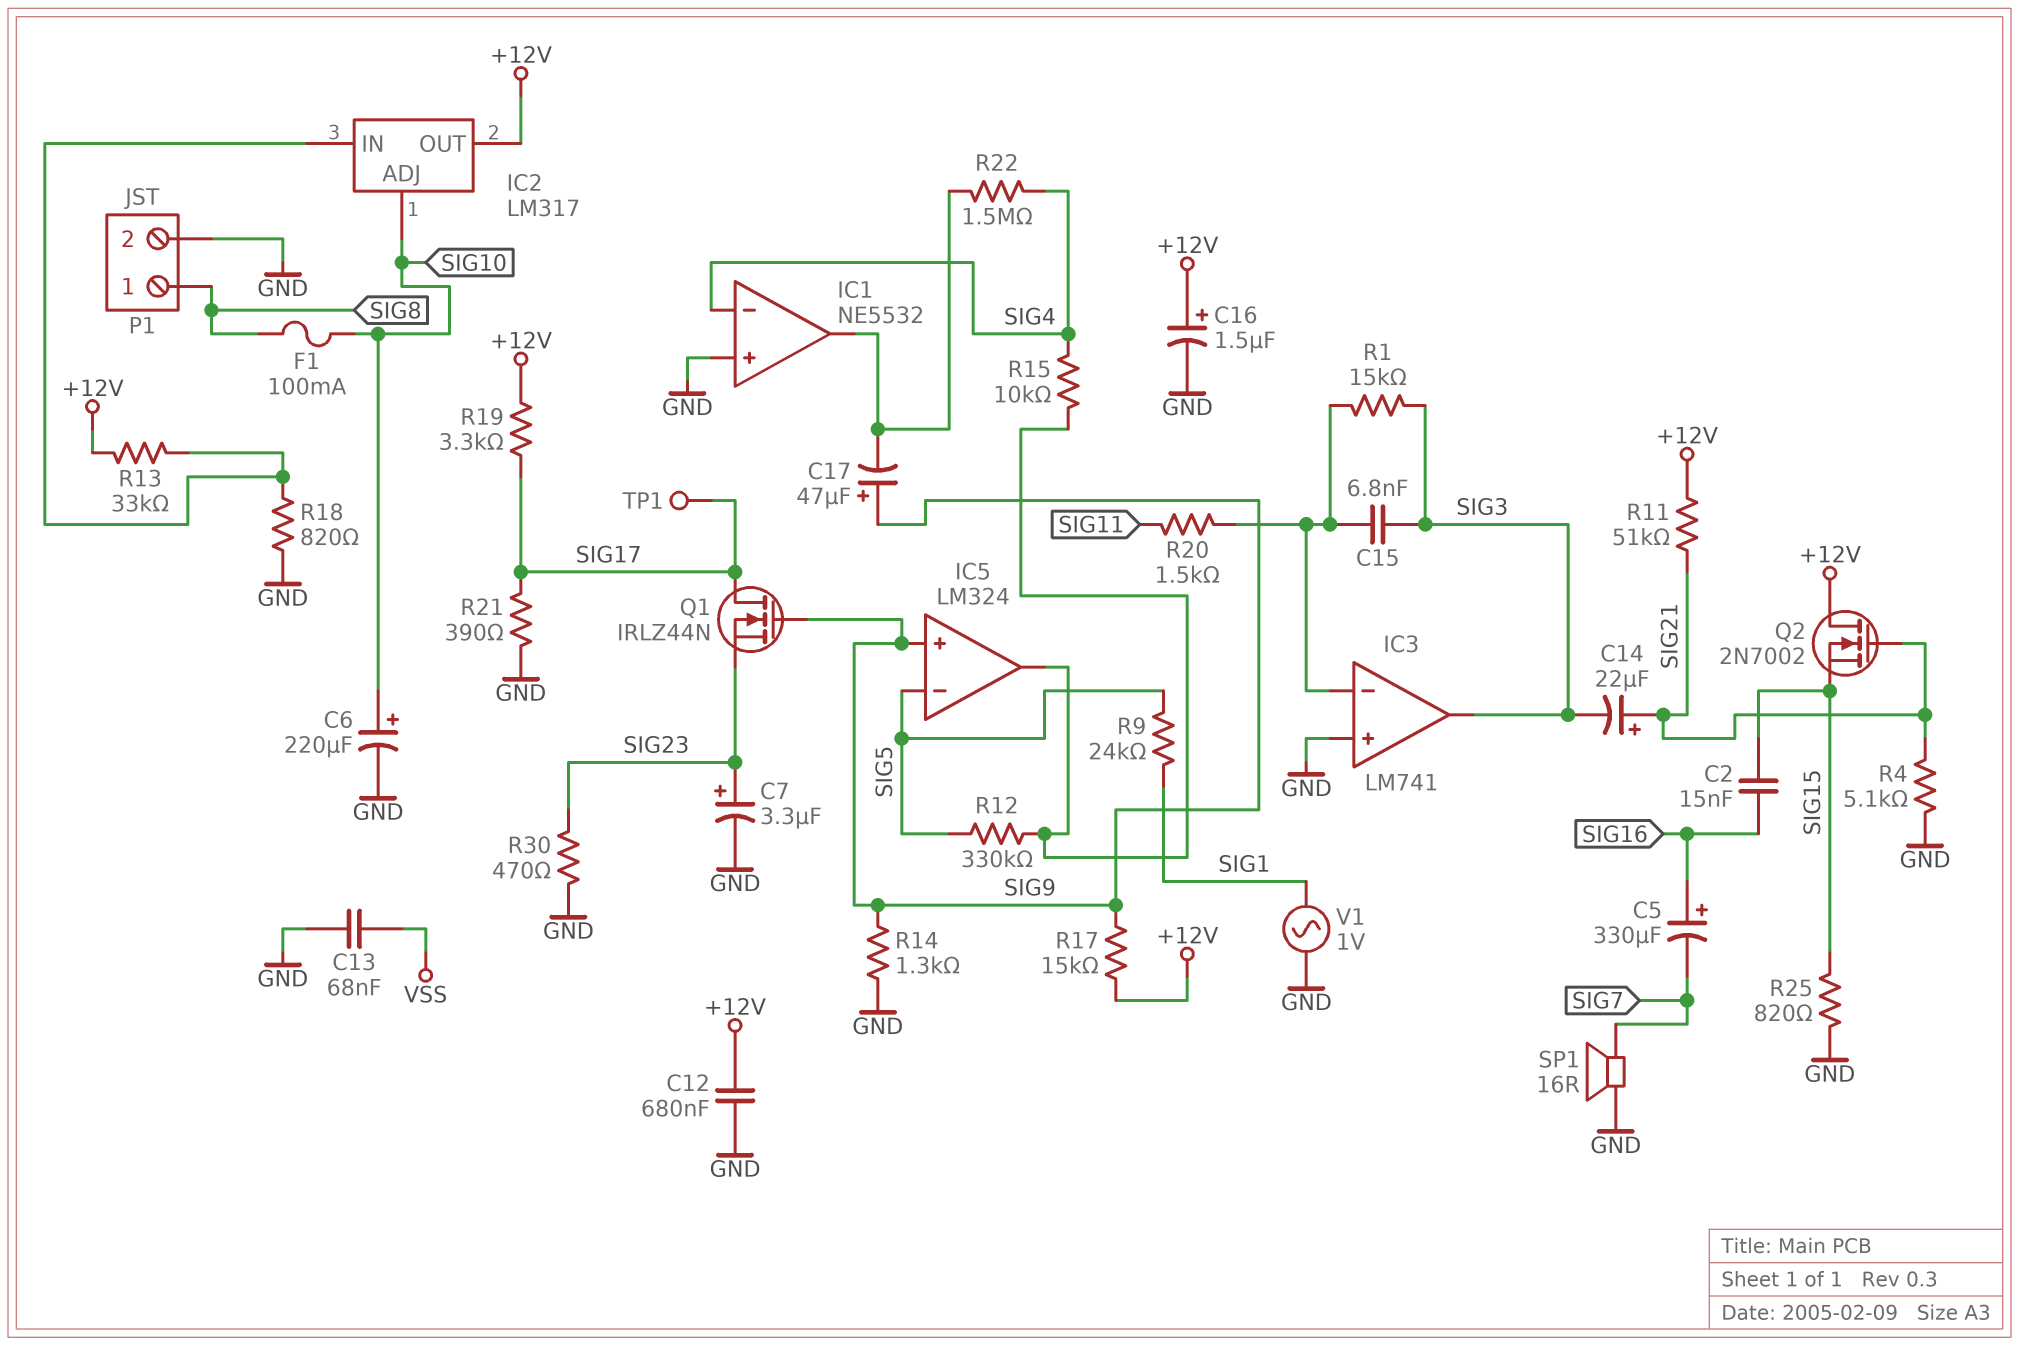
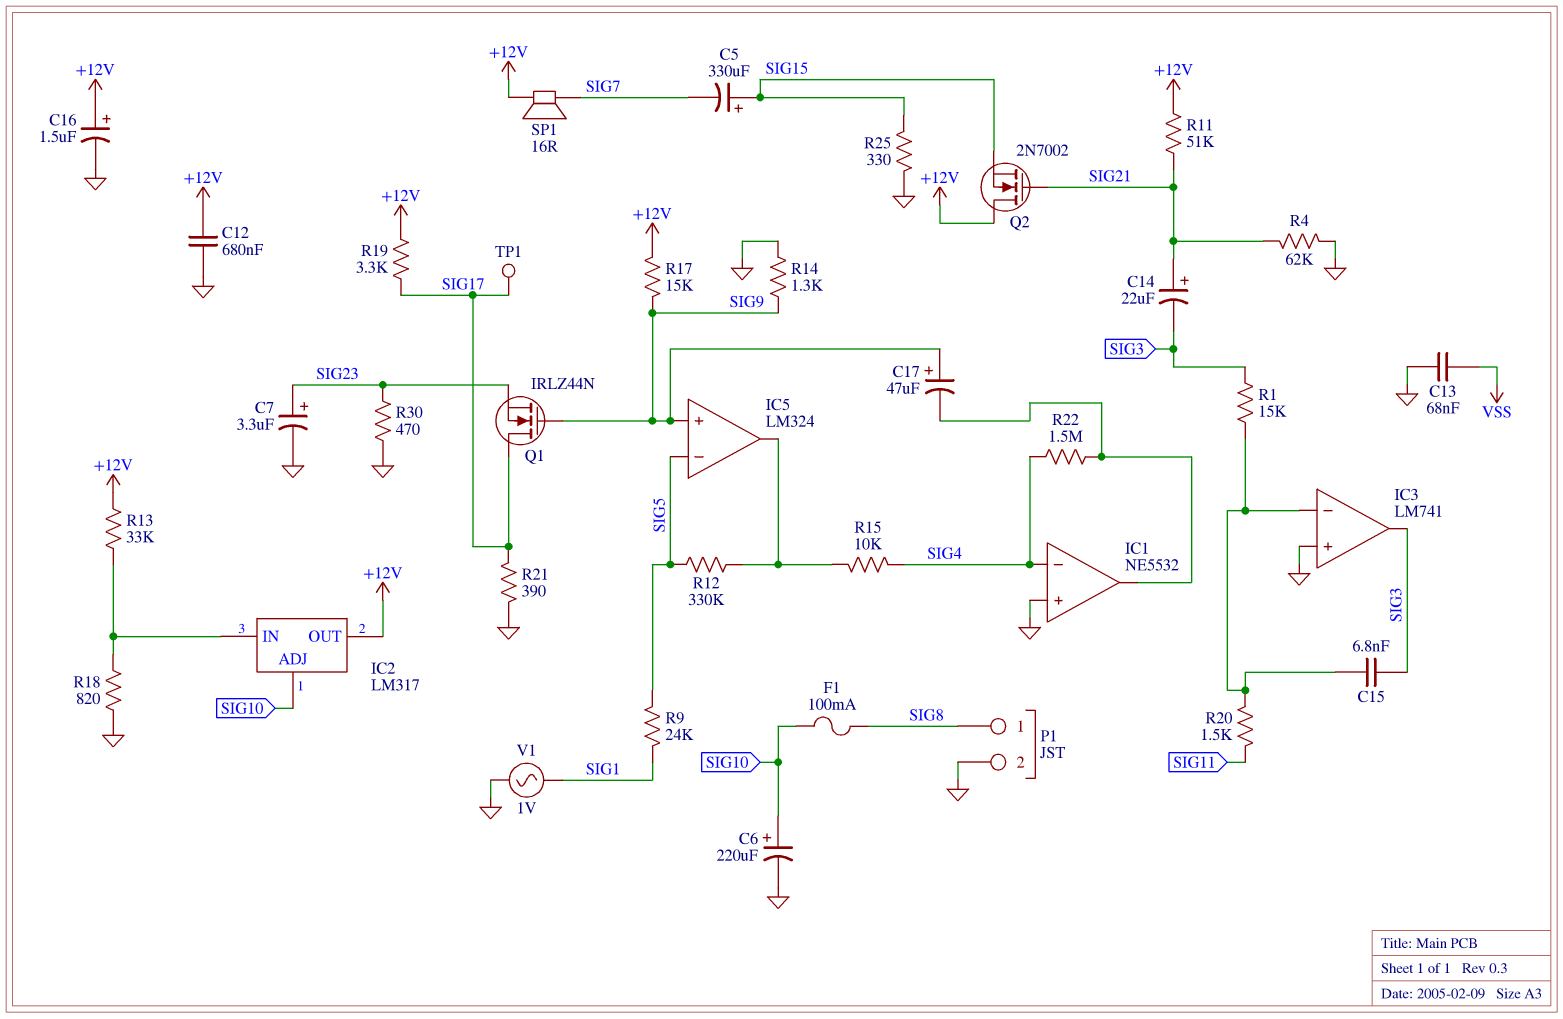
C2: 15nF (SIG15, SIG16) -> none
C5: 330uF (plus SIG16, minus SIG7) -> 330uF (plus SIG15, minus SIG7)
R4: 5.1k (GND, SIG21) -> 62k (GND, SIG21)
R25: 820 (GND, SIG15) -> 330 (GND, SIG15)
SP1: speaker 16R (GND, SIG7) -> speaker 16R (+12V, SIG7)

